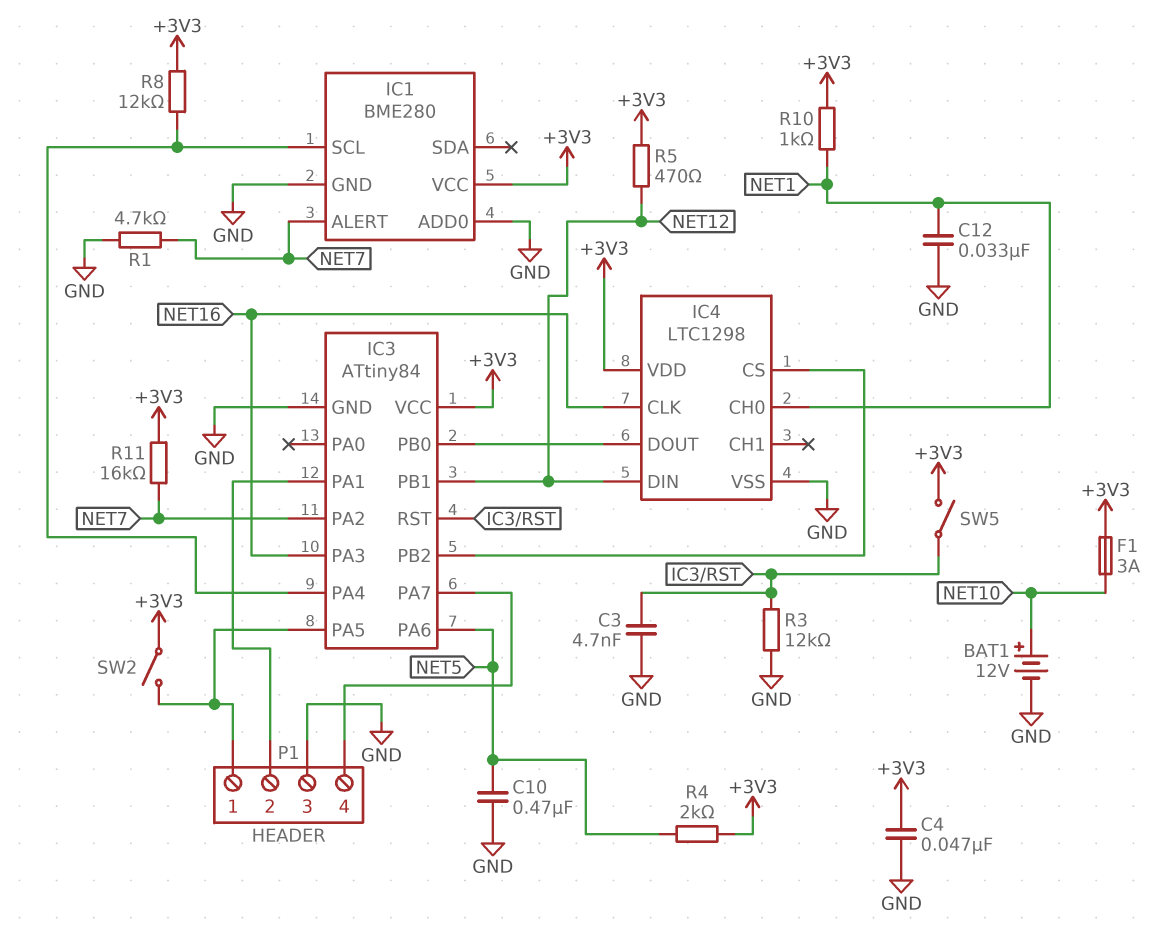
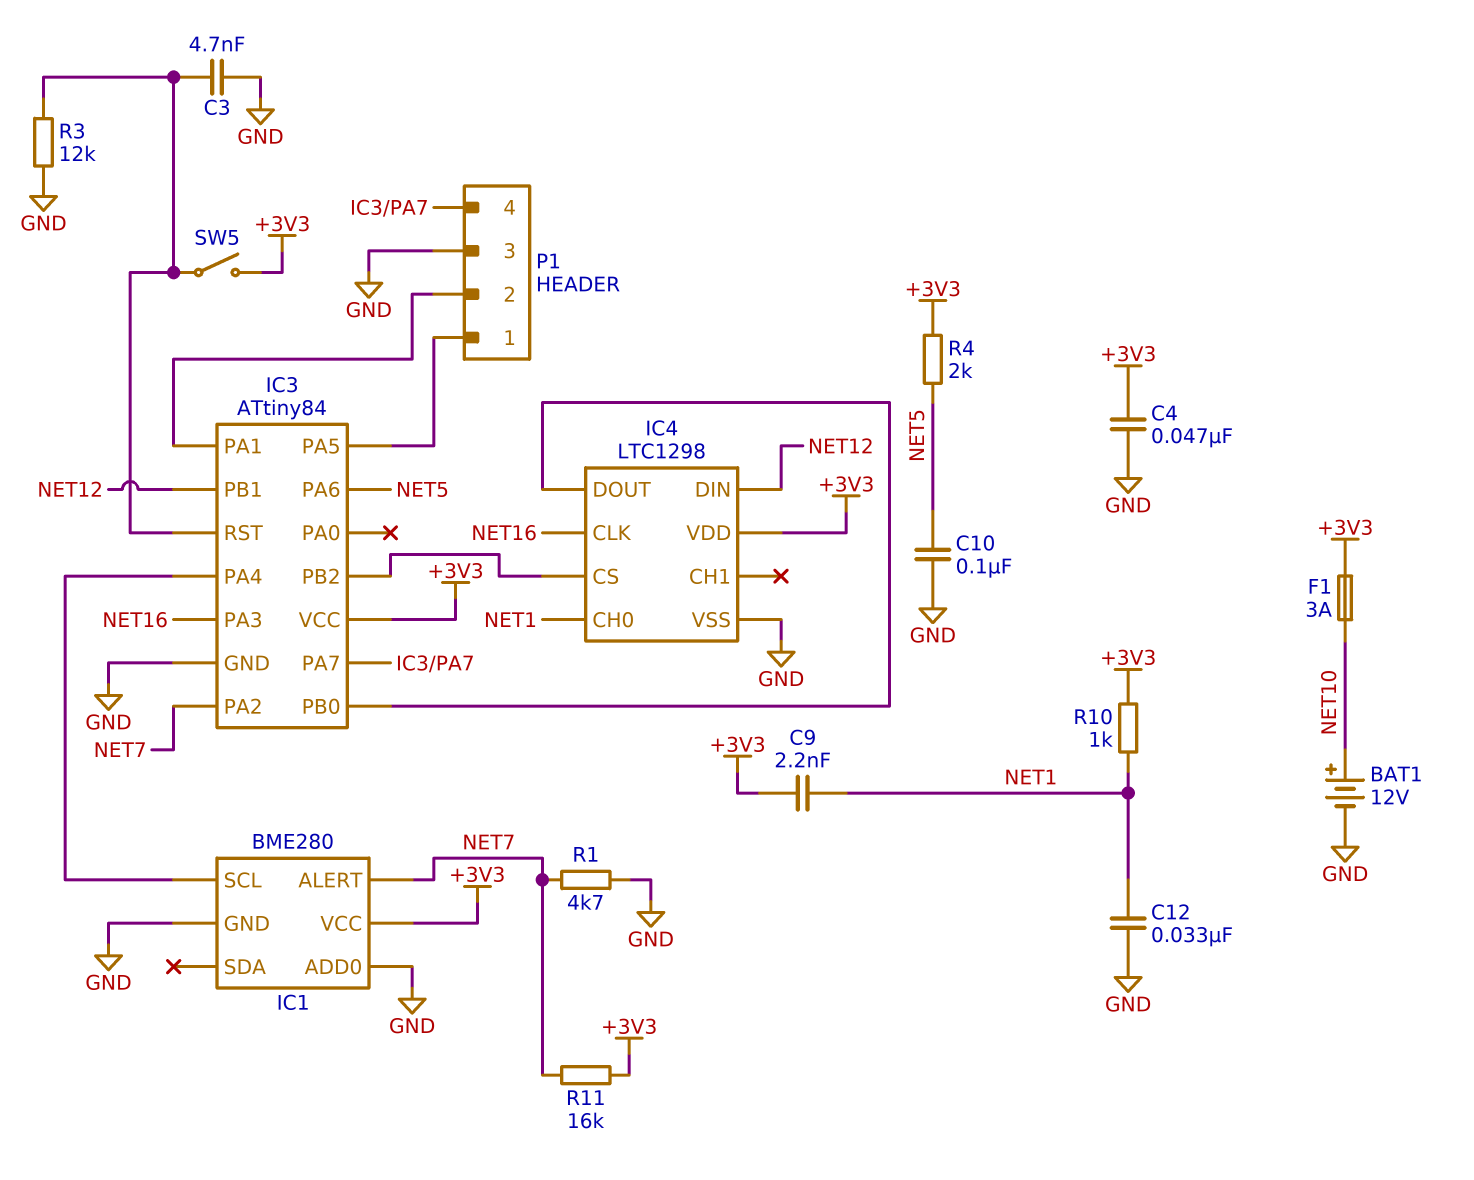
C9: none -> 2.2nF (+3V3, NET1)
C10: 470nF (GND, NET5) -> 100nF (GND, NET5)
R5: 470 (+3V3, NET12) -> none
R8: 12k (+3V3, IC1/SCL) -> none
SW2: switch (+3V3, IC3/PA5) -> none

